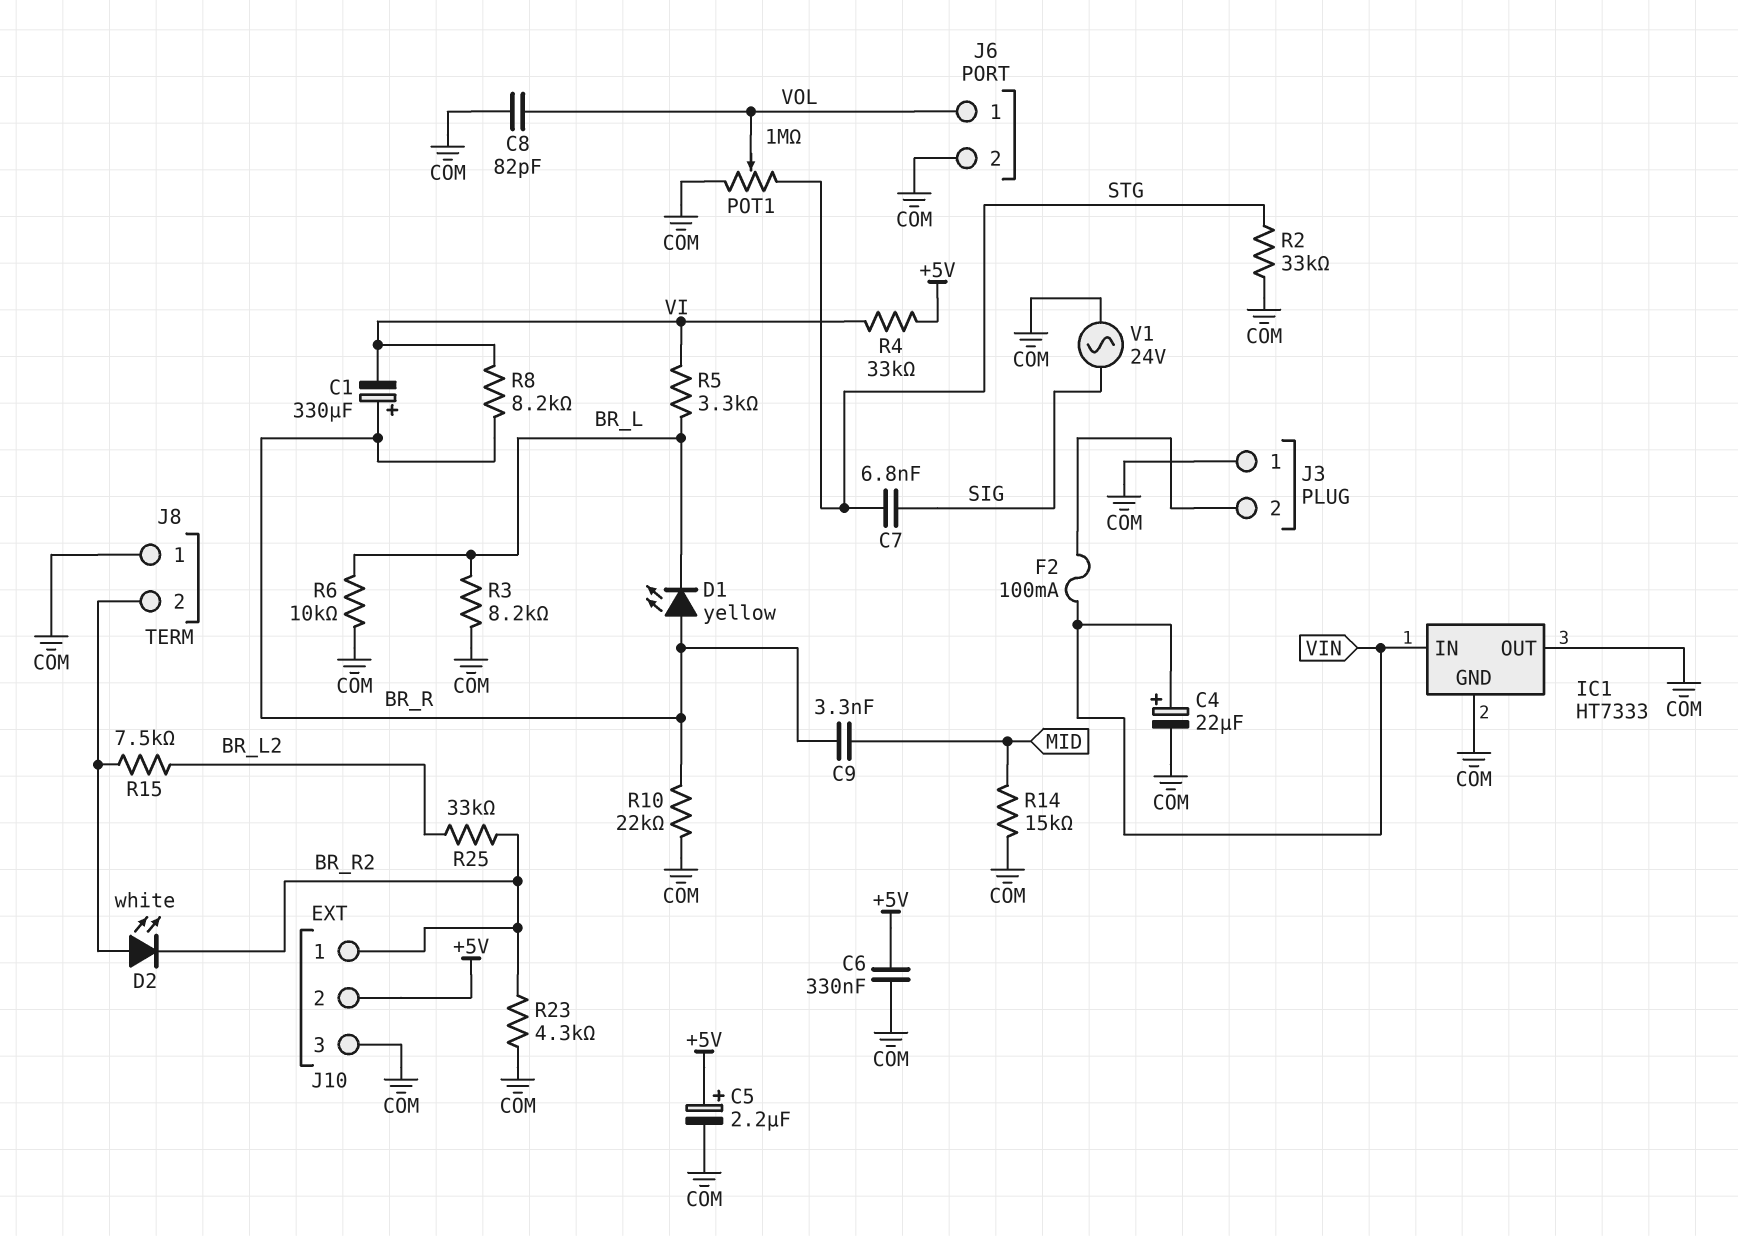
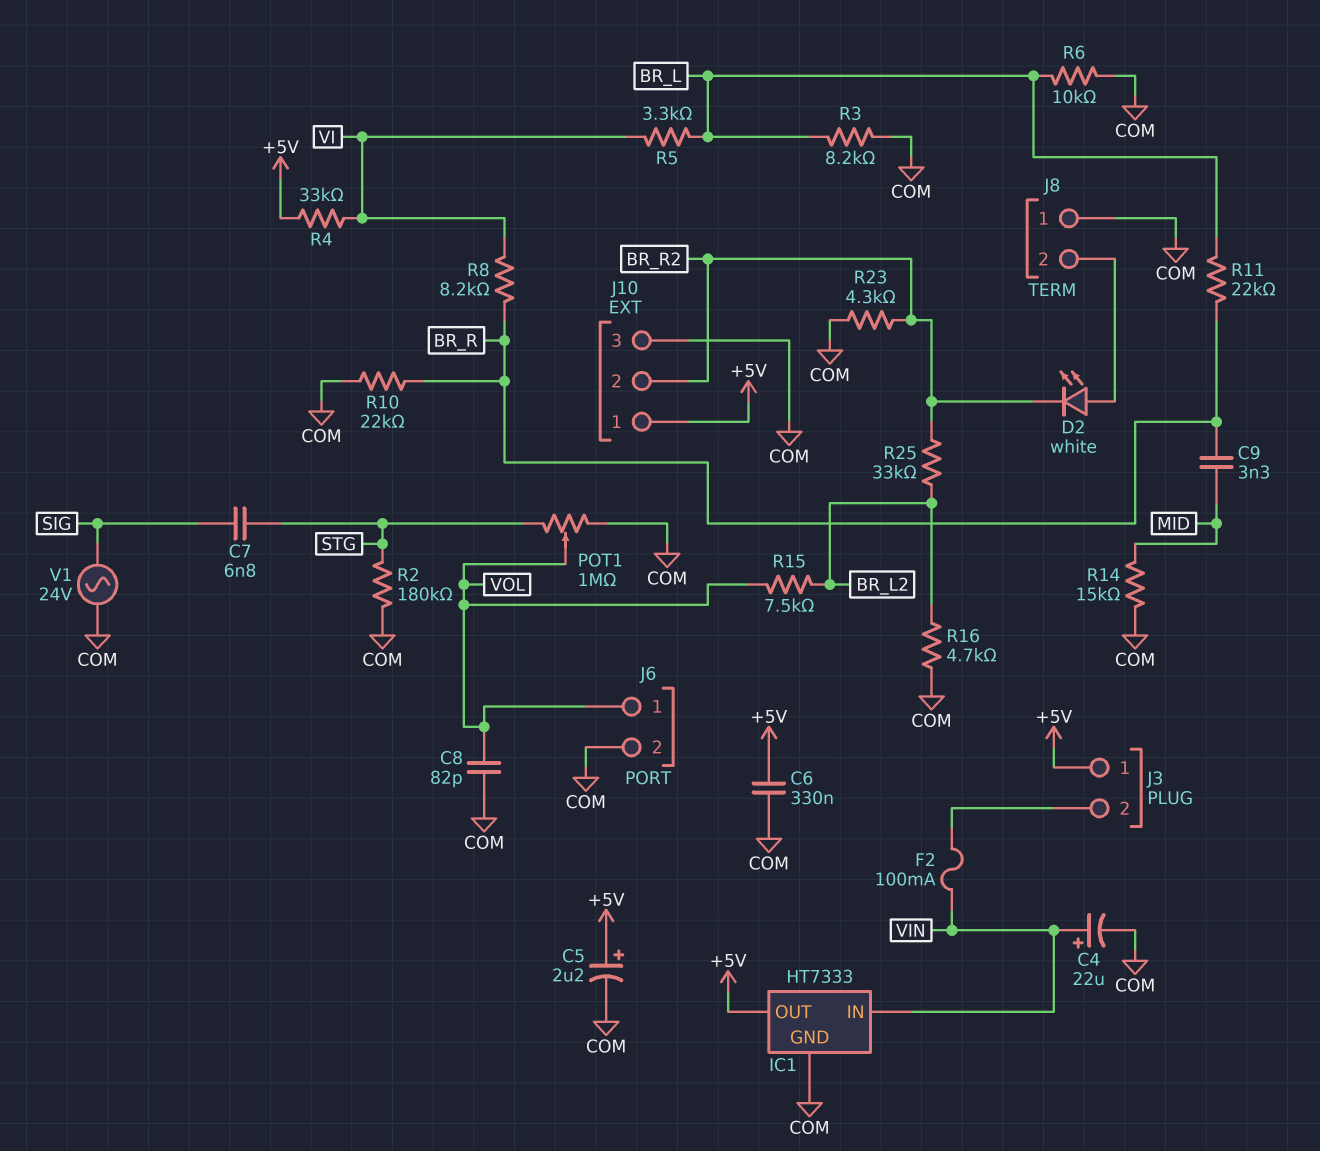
C1: 330uF (plus BR_R, minus VI) -> none
D1: LED yellow (A BR_R, K BR_L) -> none
IC1 pin OUT: COM -> +5V
J3 pin 1: COM -> +5V
J10 pin 1: BR_R2 -> +5V
J10 pin 2: +5V -> BR_R2
R2: 33k (COM, STG) -> 180k (COM, STG)
R11: none -> 22k (BR_L, BR_R)
R15: 7.5k (BR_L2, J8/2) -> 7.5k (BR_L2, VOL)
R16: none -> 4.7k (BR_L2, COM)

